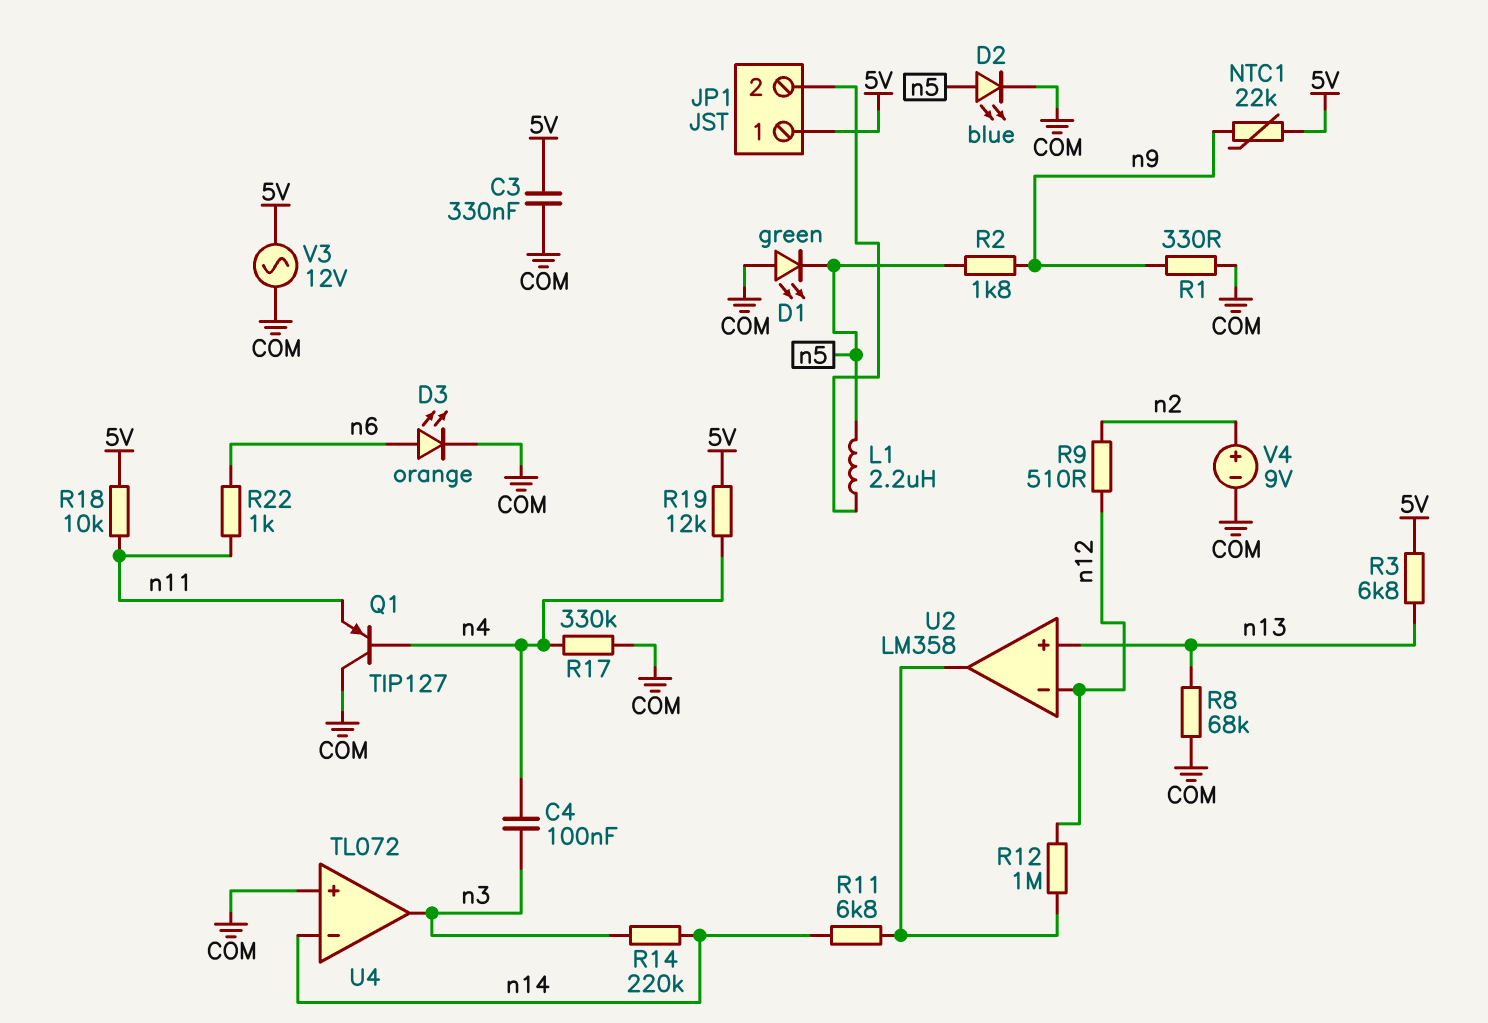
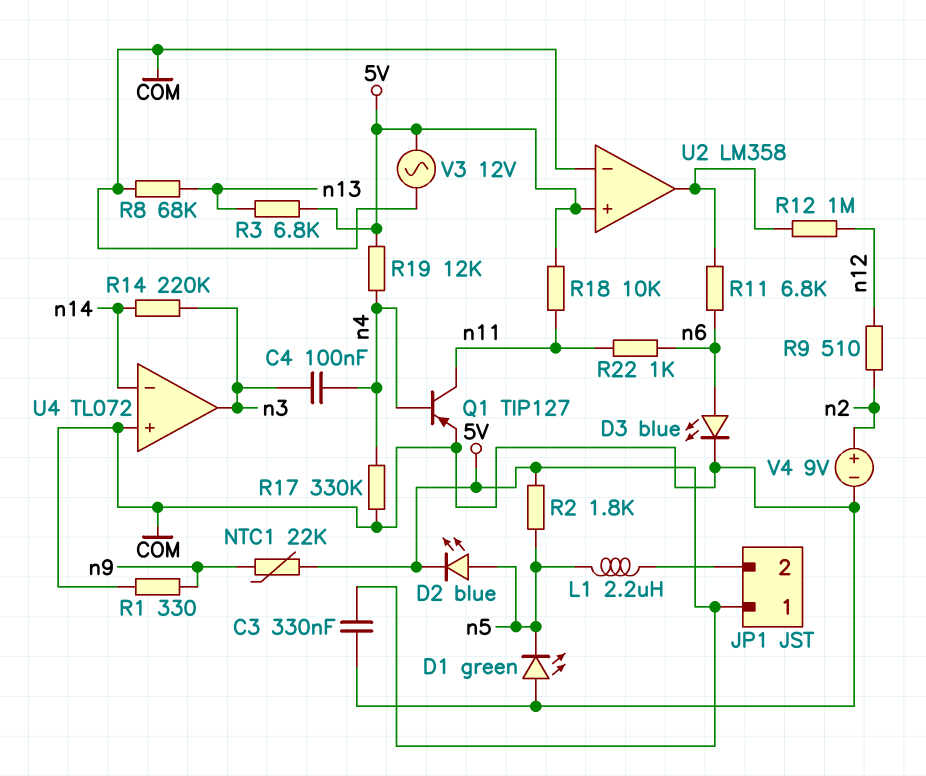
D2: LED blue (A n5, K COM) -> LED blue (A n5, K 5V)
D3: LED orange (A n6, K COM) -> LED blue (A n6, K COM)
Q1: PNP TIP127 (B n4, C COM, E n11) -> PNP TIP127 (B n4, C n11, E COM)
R2: 1.8k (n5, n9) -> 1.8k (5V, n5)
R11: 6.8k (U2/out, n14) -> 6.8k (U2/out, n6)
U2 pin in+: n13 -> 5V
U2 pin in-: n12 -> COM

